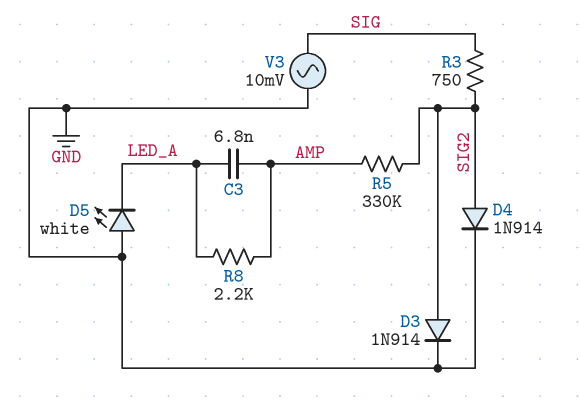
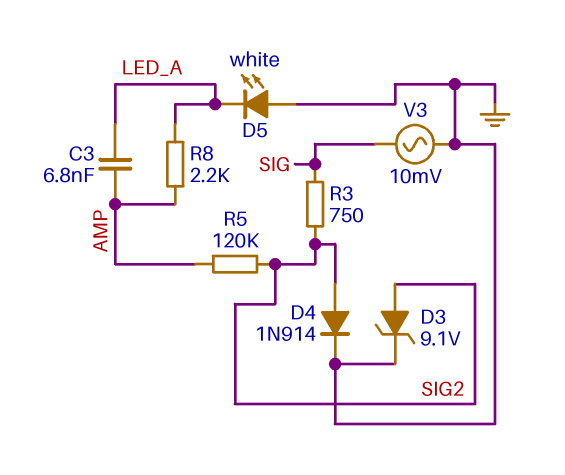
D3: diode 1N914 (A SIG2, K GND) -> zener 9.1V (A SIG2, K GND)
R5: 330k (AMP, SIG2) -> 120k (AMP, SIG2)

